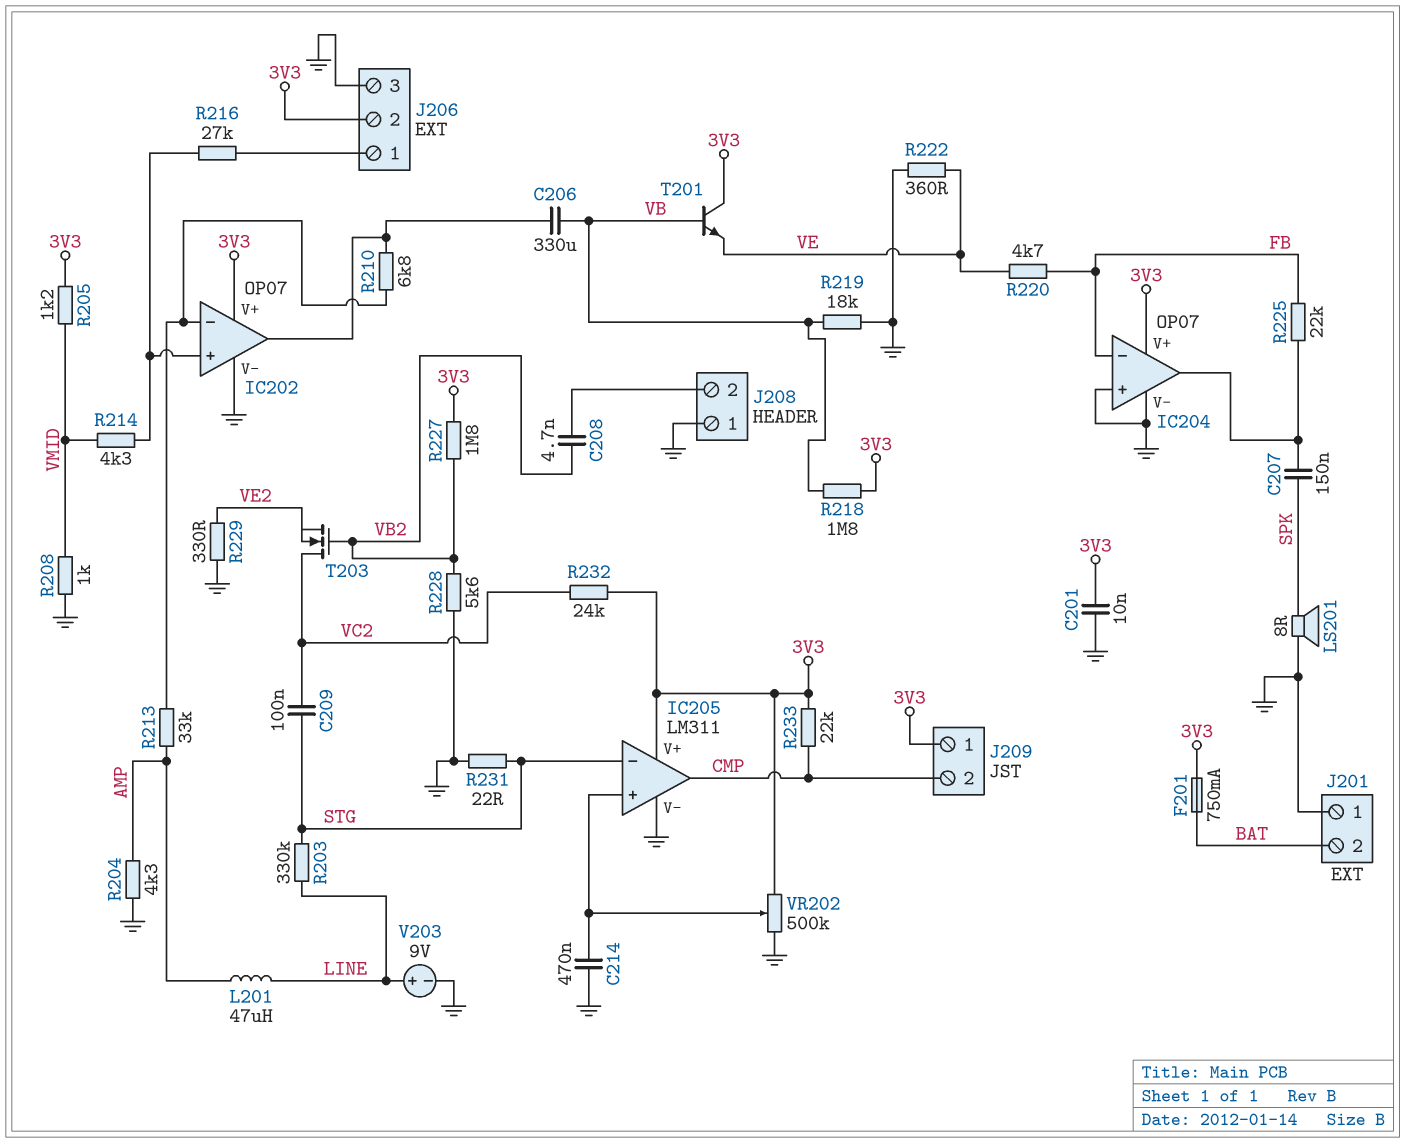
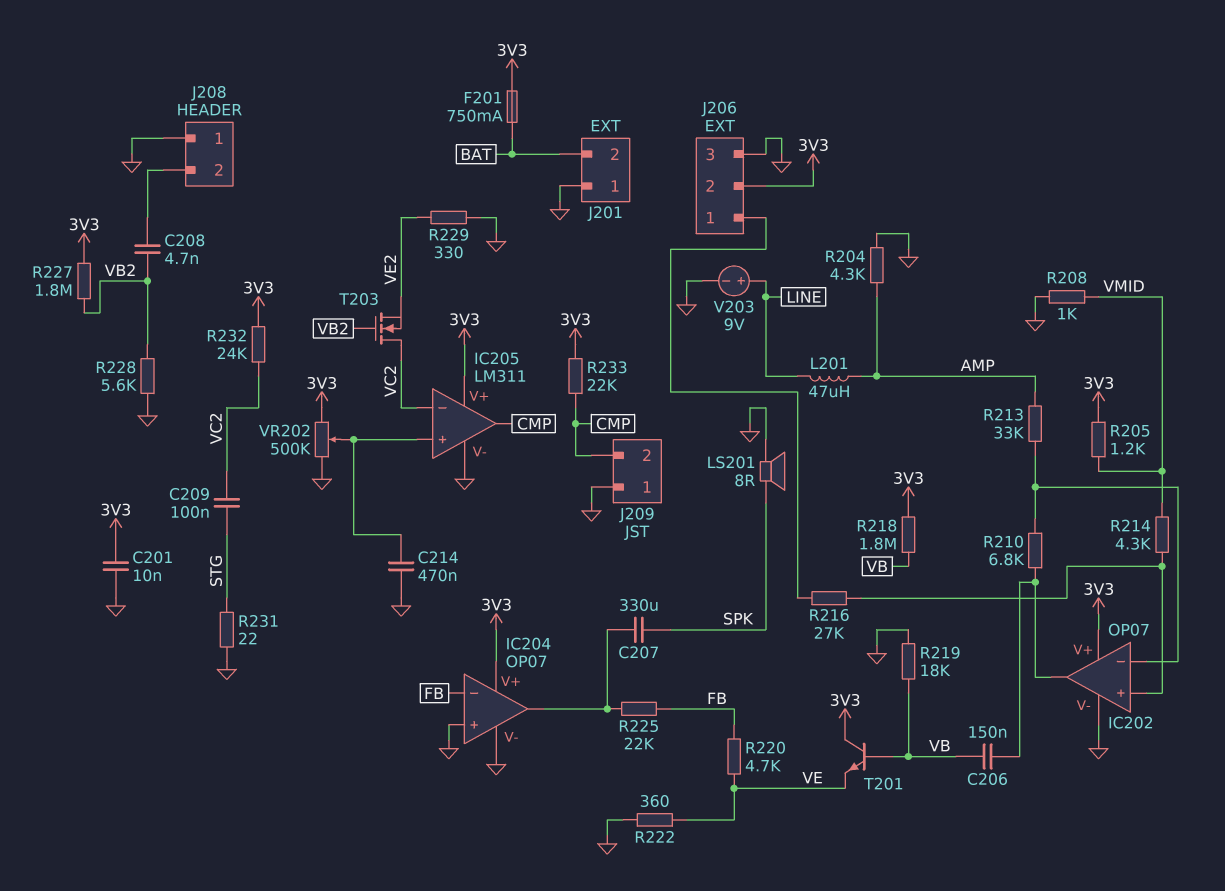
C206: 330uF (IC202/out, VB) -> 150nF (IC202/out, VB)
C207: 150nF (IC204/out, SPK) -> 330uF (IC204/out, SPK)
IC205 pin in-: STG -> VC2
J209 pin 1: 3V3 -> GND
R203: 330k (LINE, STG) -> none

